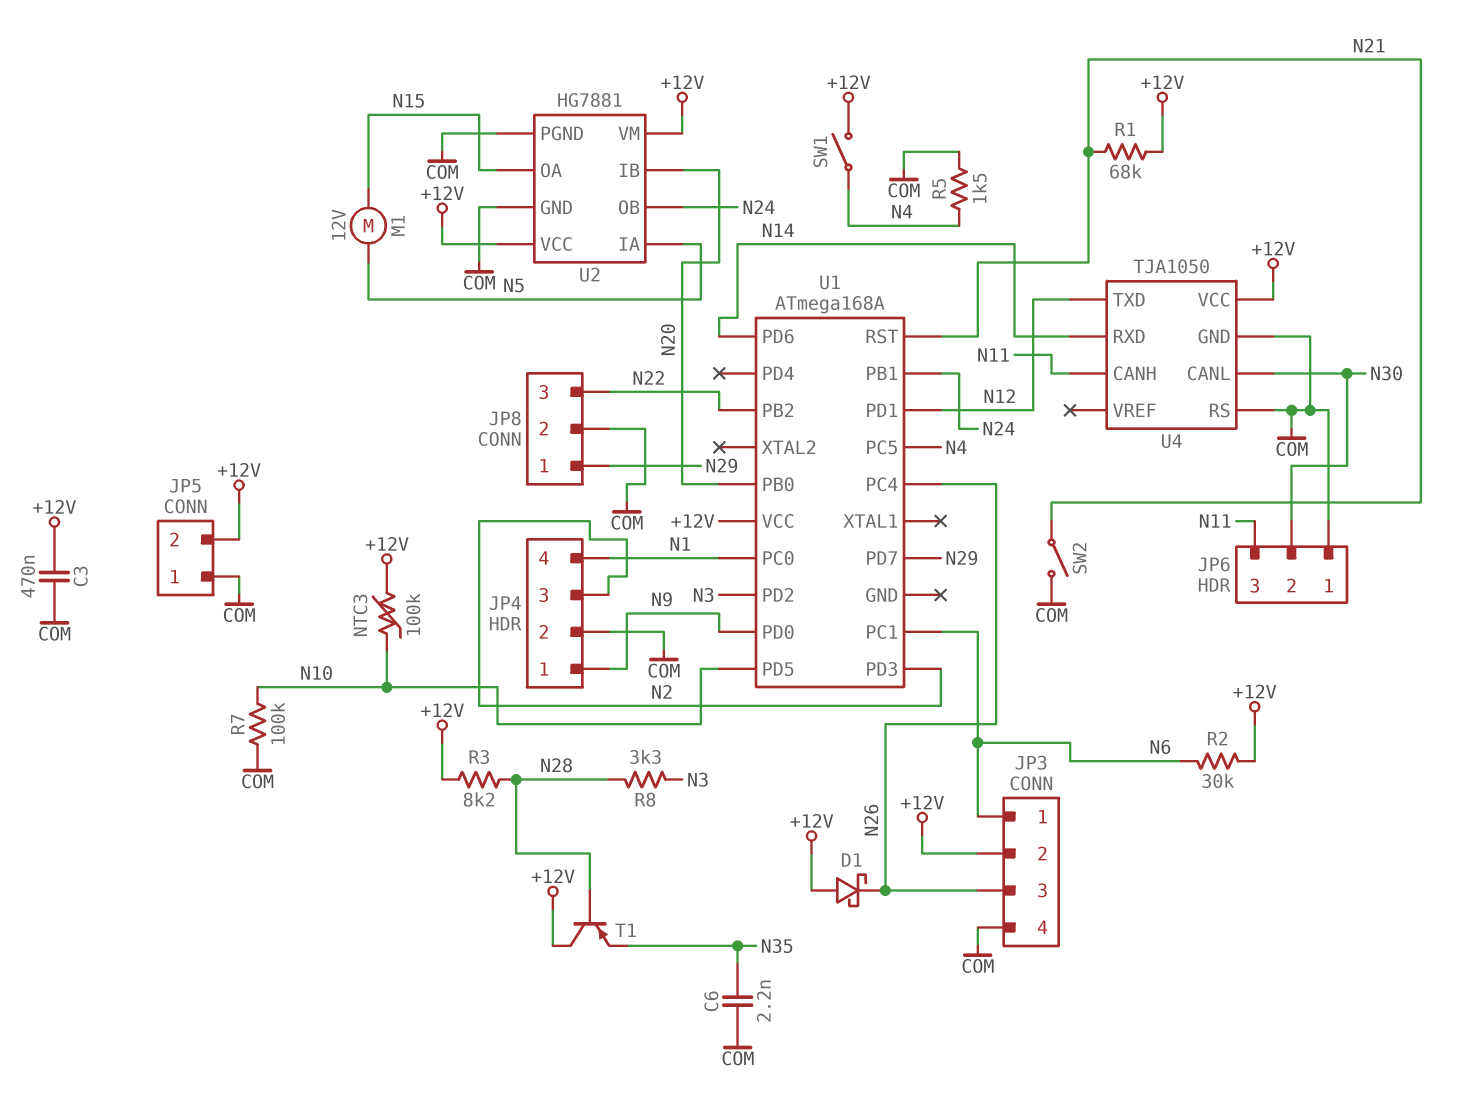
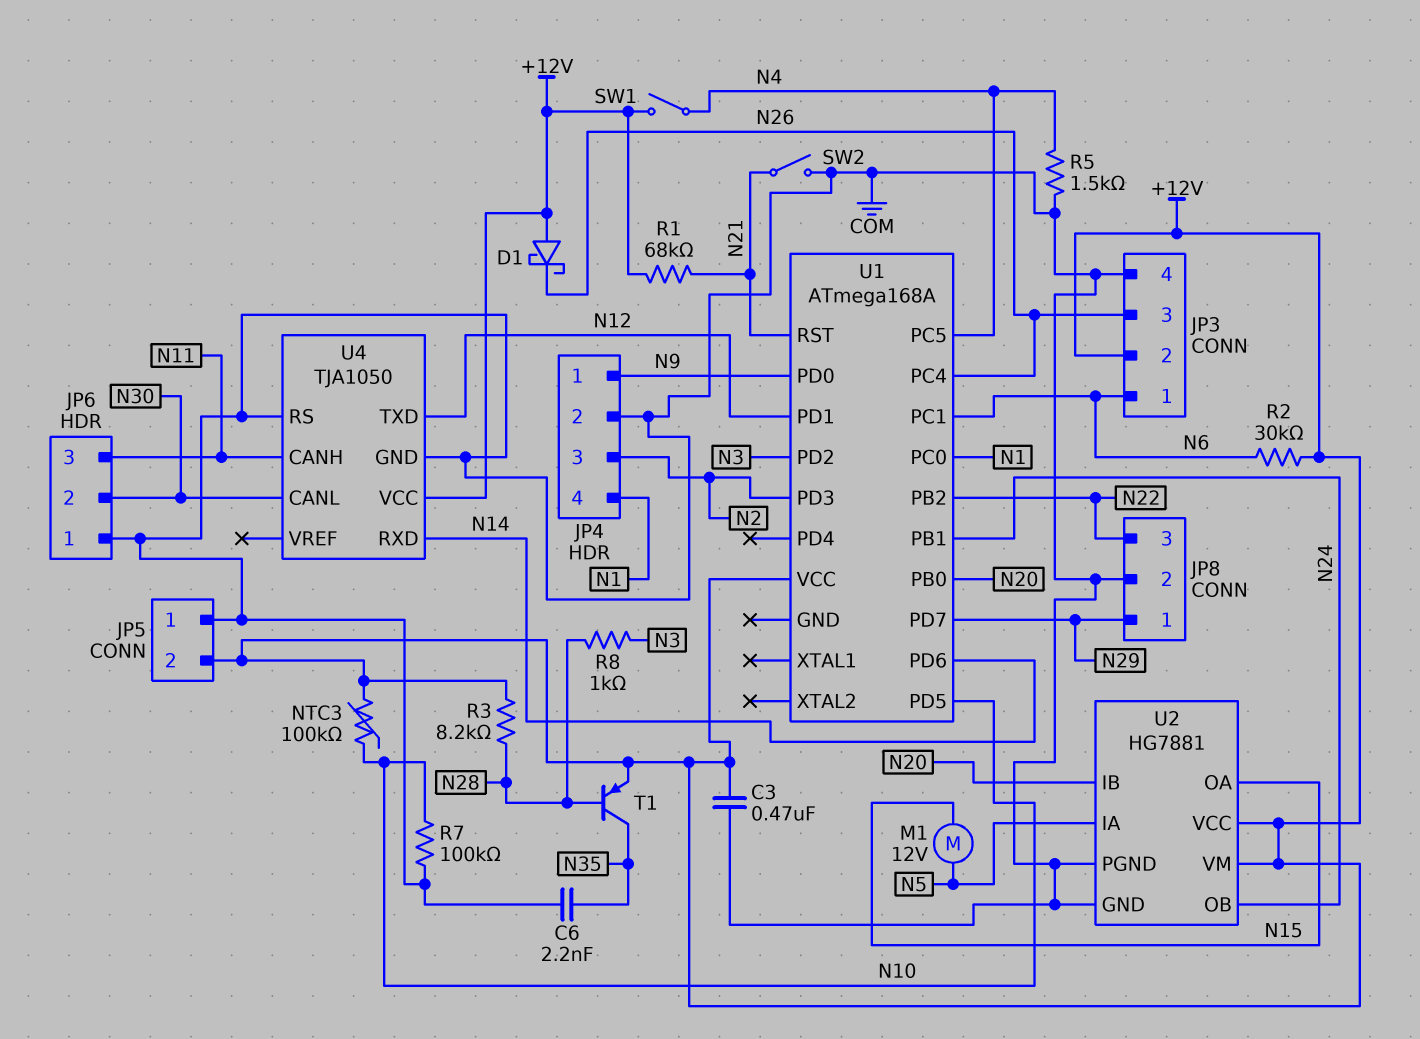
R8: 3.3k (N3, N28) -> 1k (N3, N28)
T1: PNP (B N28, C +12V, E N35) -> PNP (B N28, C N35, E +12V)

